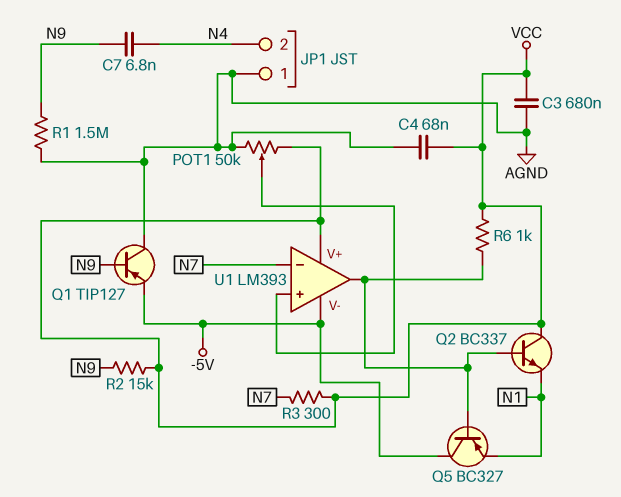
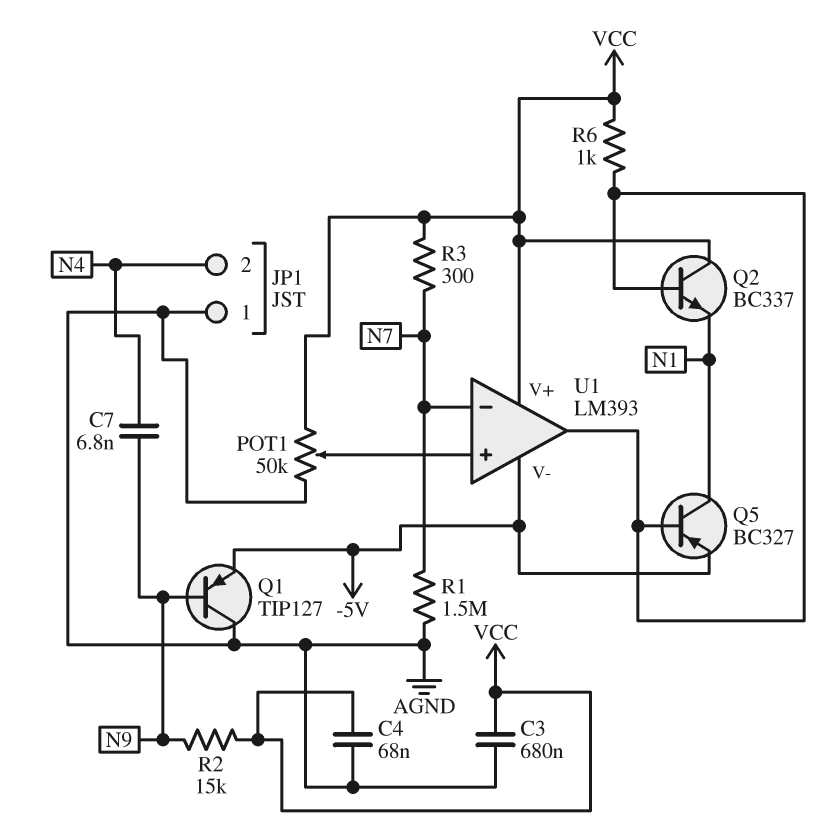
Q5: PNP BC327 (B U1/out, C -5V, E N1) -> PNP BC327 (B U1/out, C N1, E -5V)
R1: 1.5M (AGND, N9) -> 1.5M (AGND, N7)

